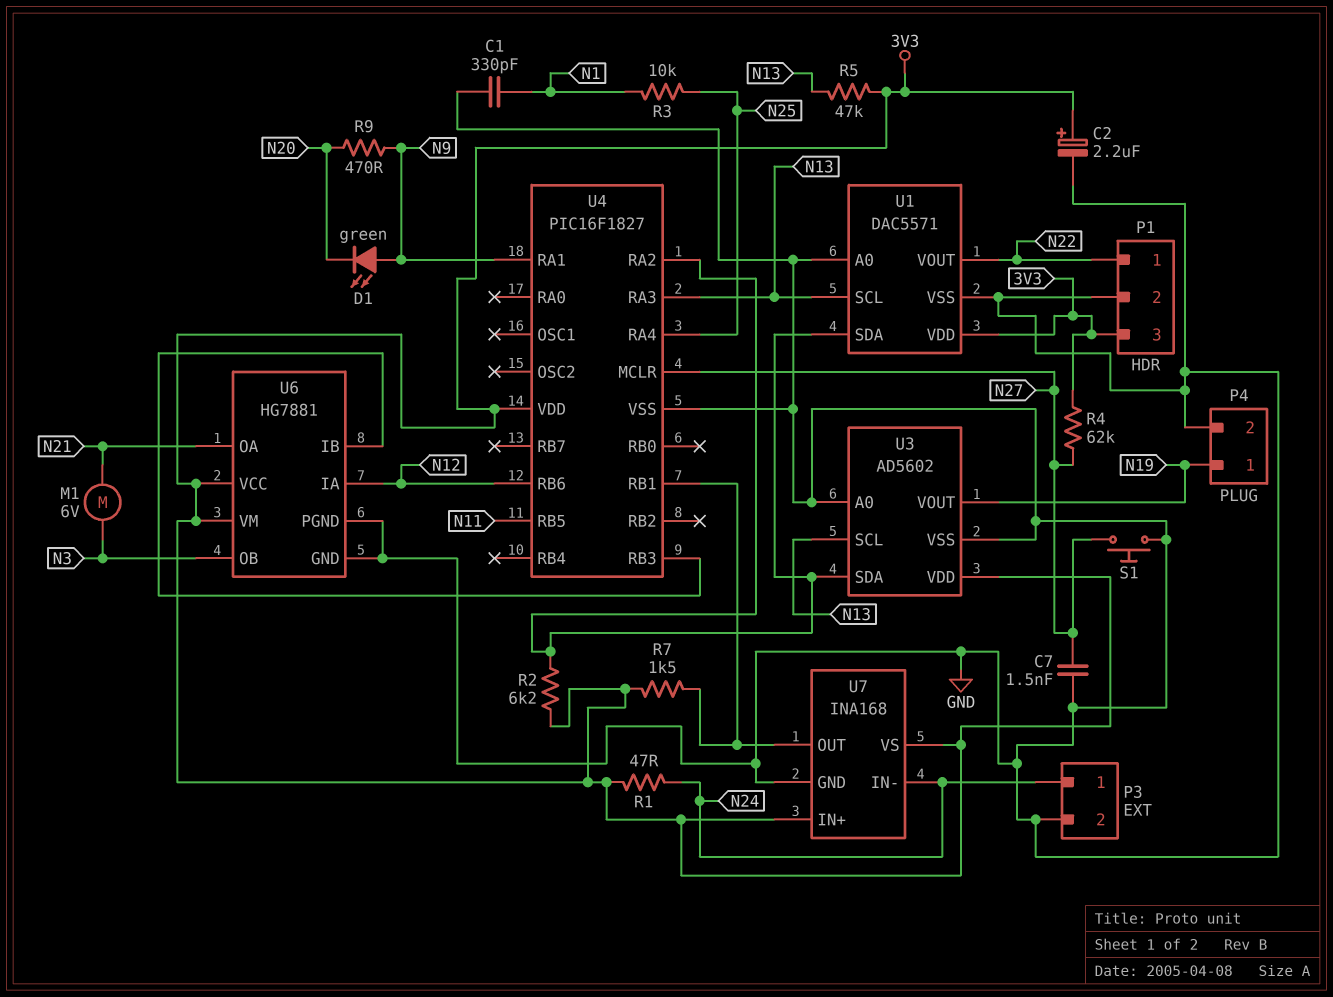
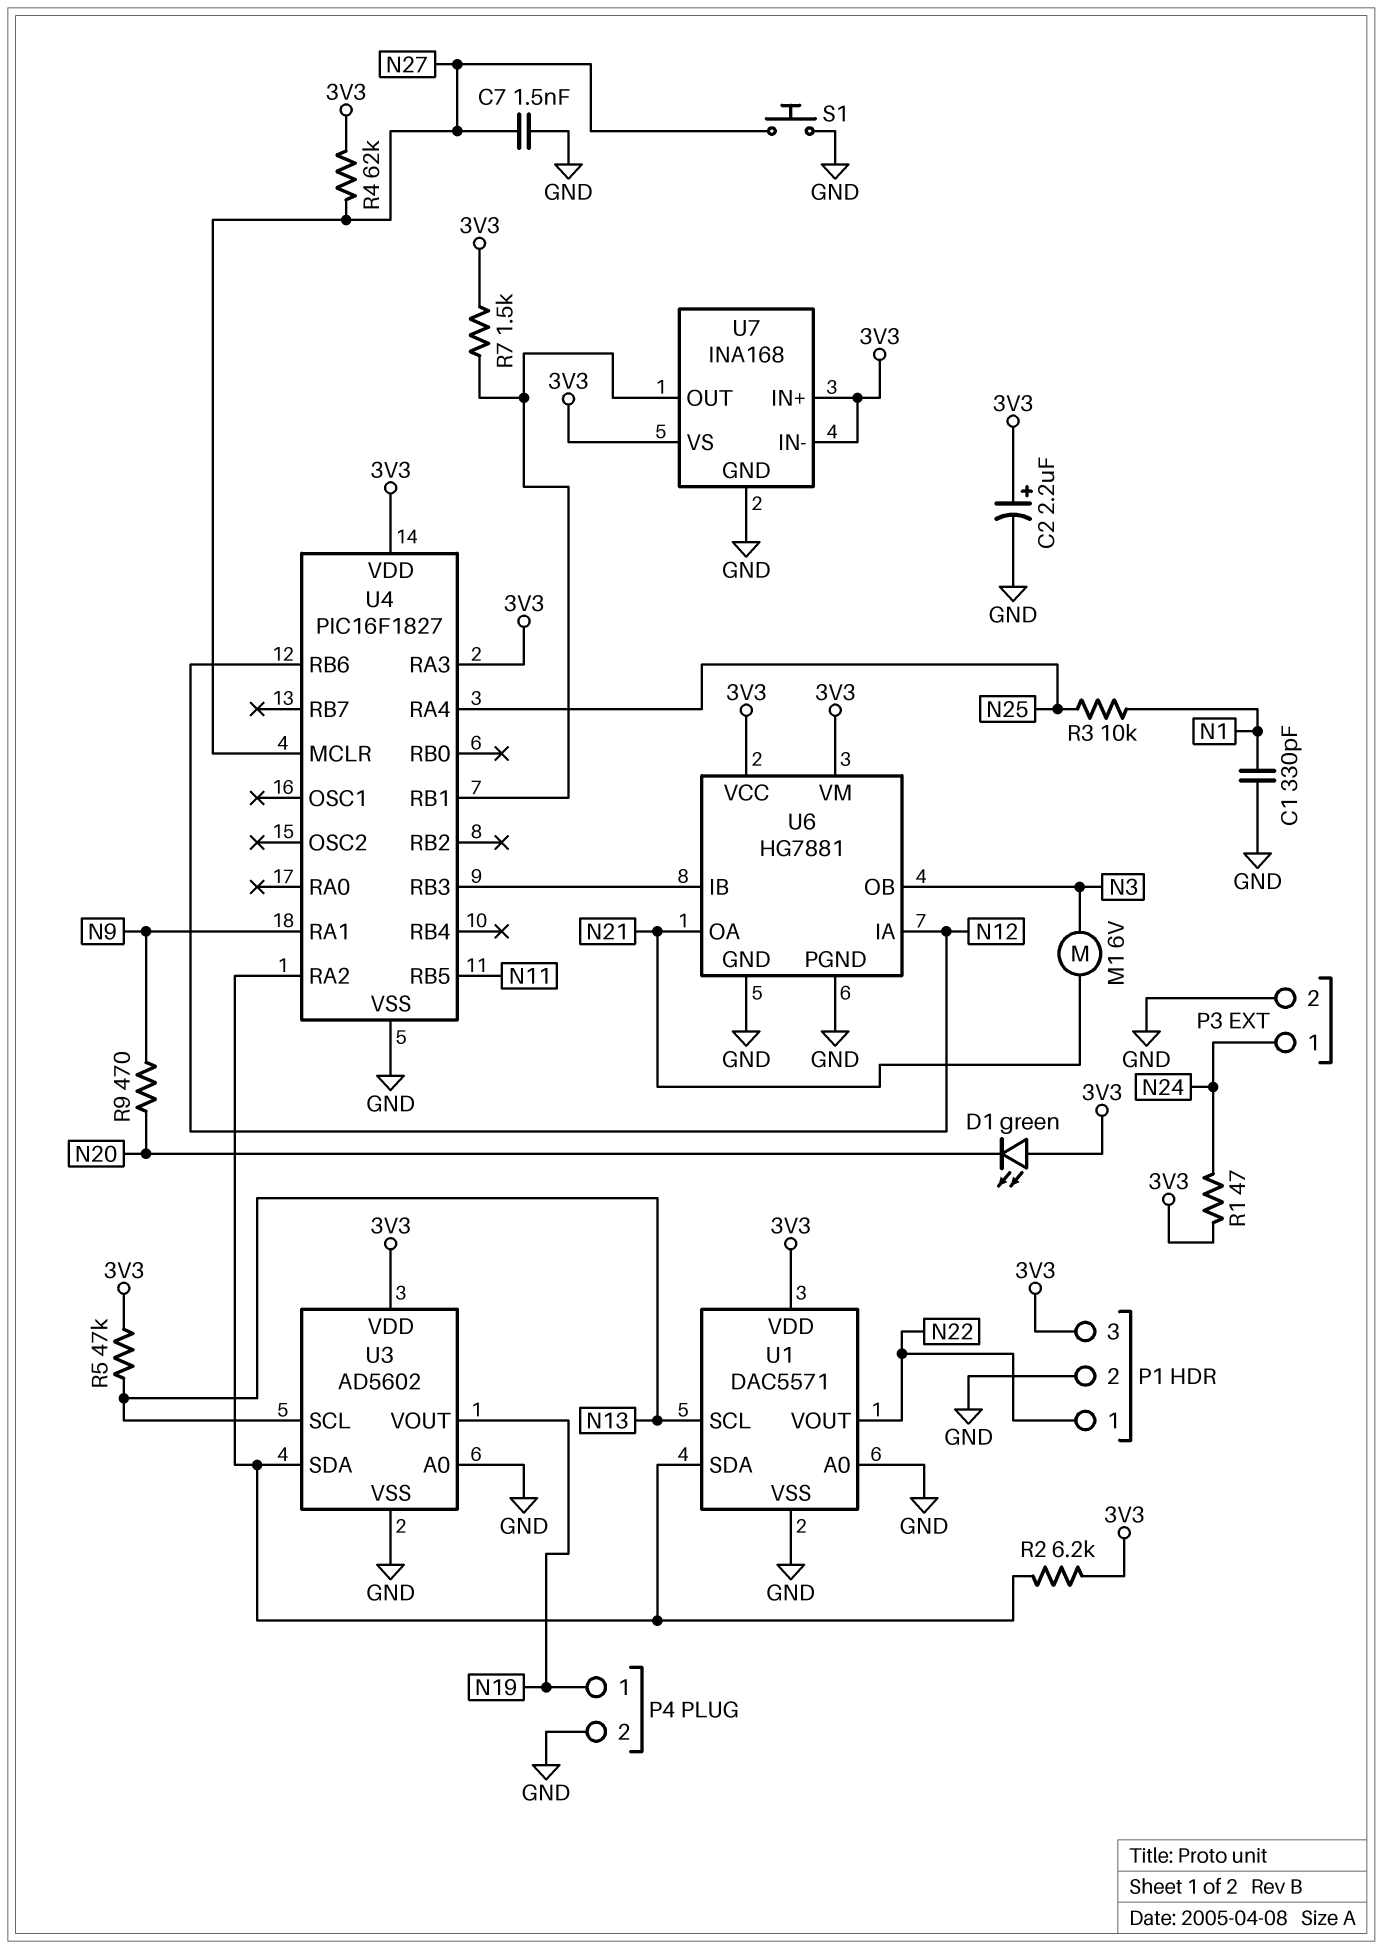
D1: LED green (A N9, K N20) -> LED green (A 3V3, K N20)
U4 pin RA3: N13 -> 3V3
U7 pin IN-: N24 -> 3V3

